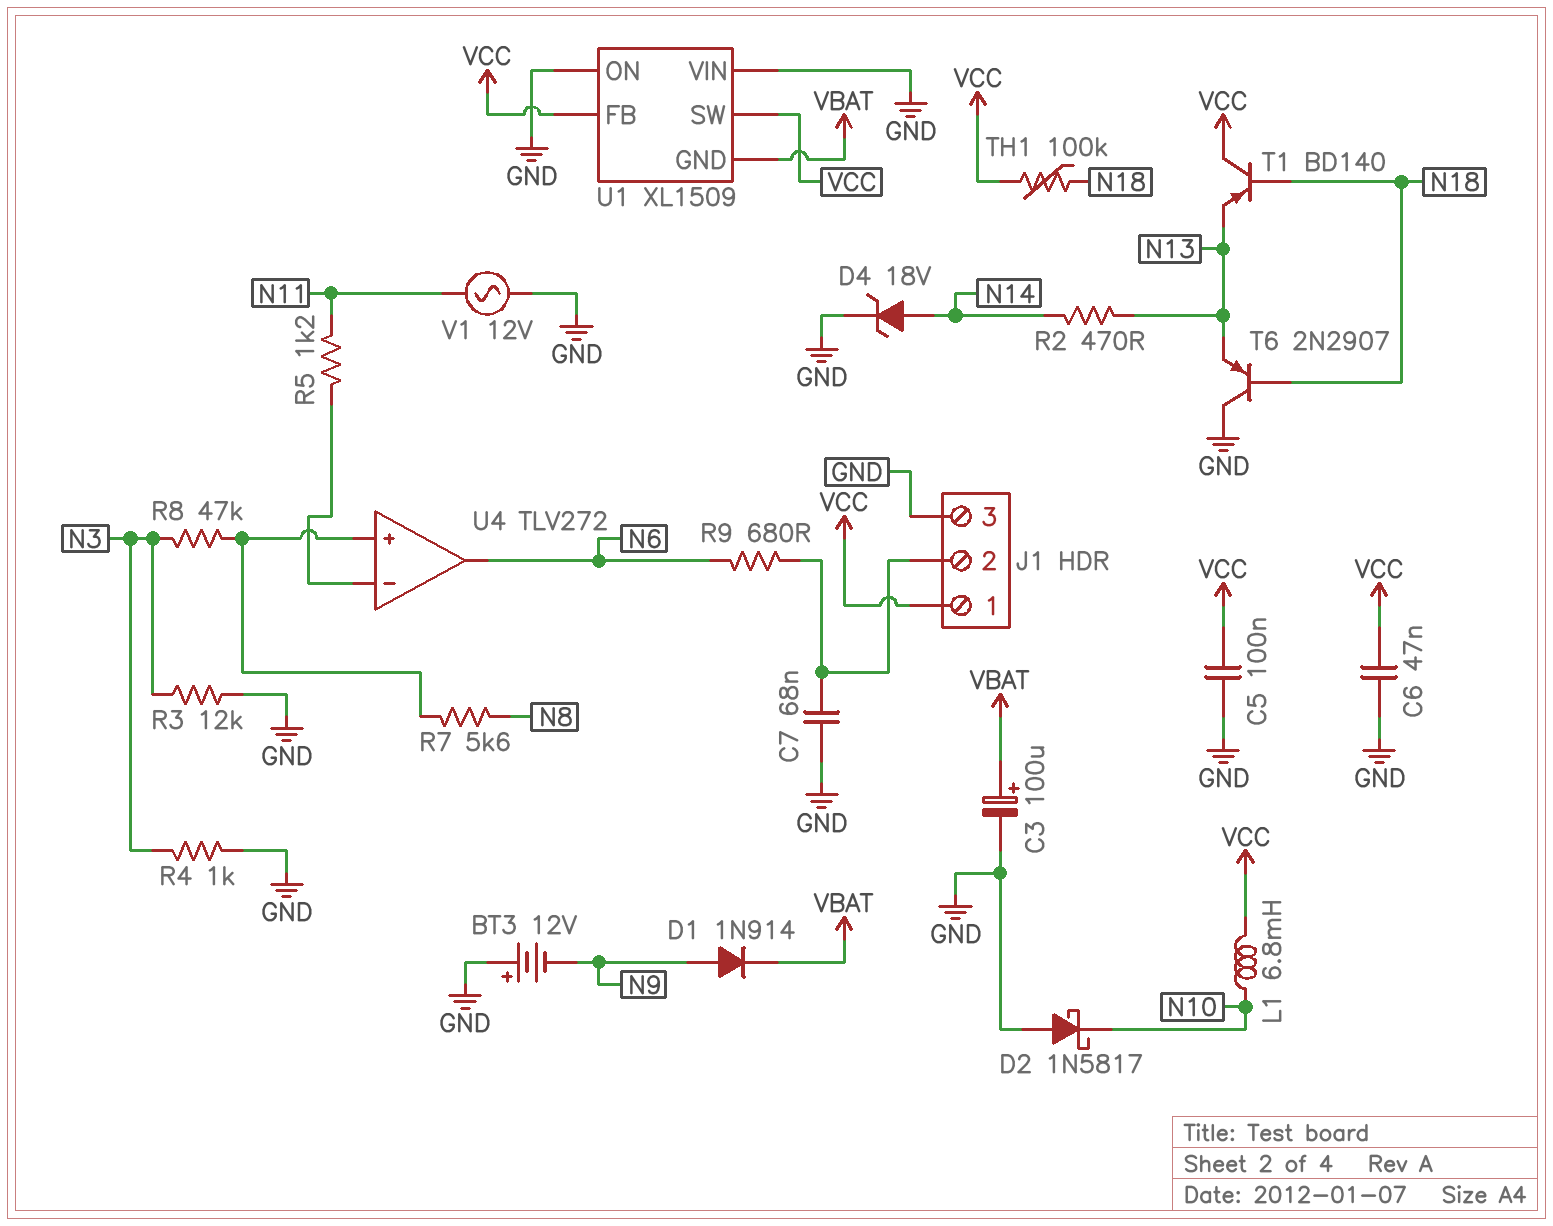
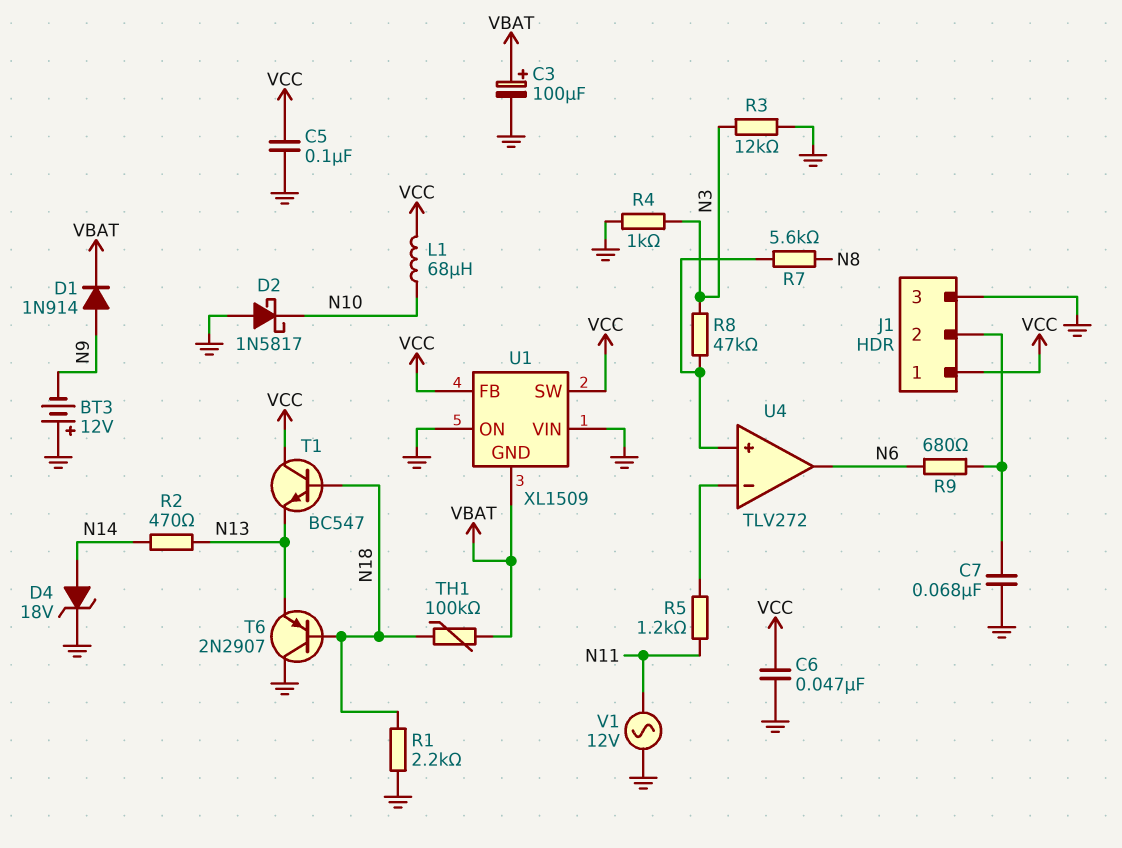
L1: 6.8mH (N10, VCC) -> 68uH (N10, VCC)
R1: none -> 2.2k (GND, N18)
T1: PNP BD140 (B N18, C VCC, E N13) -> NPN BC547 (B N18, C VCC, E N13)
TH1: 100k (N18, VCC) -> 100k (N18, VBAT)

